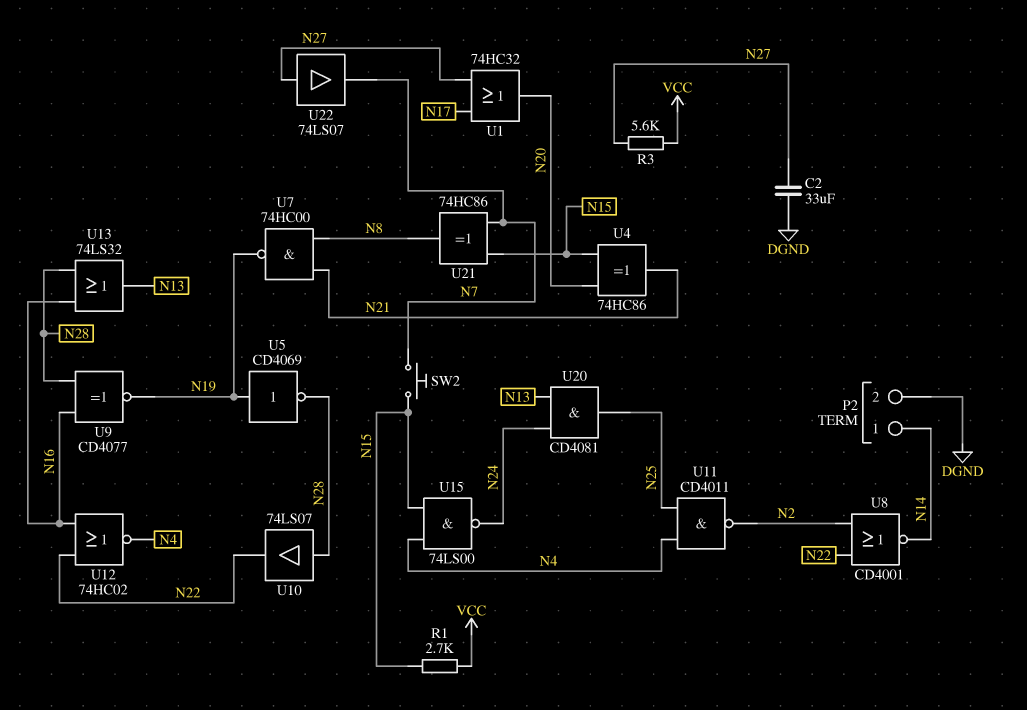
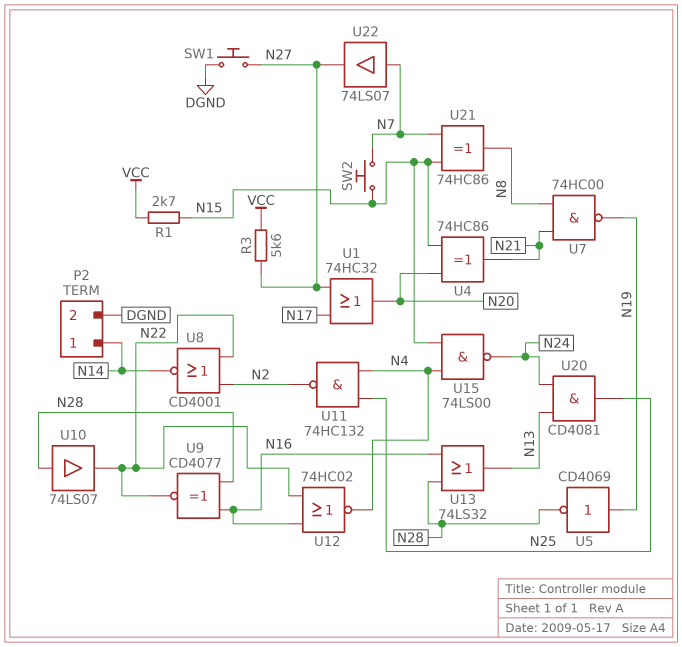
C2: 33uF (DGND, N27) -> none
SW1: none -> button (DGND, N27)
U9: XNOR CD4077 (in N16, in N28, out N19) -> XNOR CD4077 (in N16, in N28, out N22)
U11: NAND CD4011 (in N4, in N25, out N2) -> NAND 74HC132 (in N4, in N25, out N2)
U22: buffer 74LS07 (in N27, out N7) -> buffer 74LS07 (in N7, out N27)

